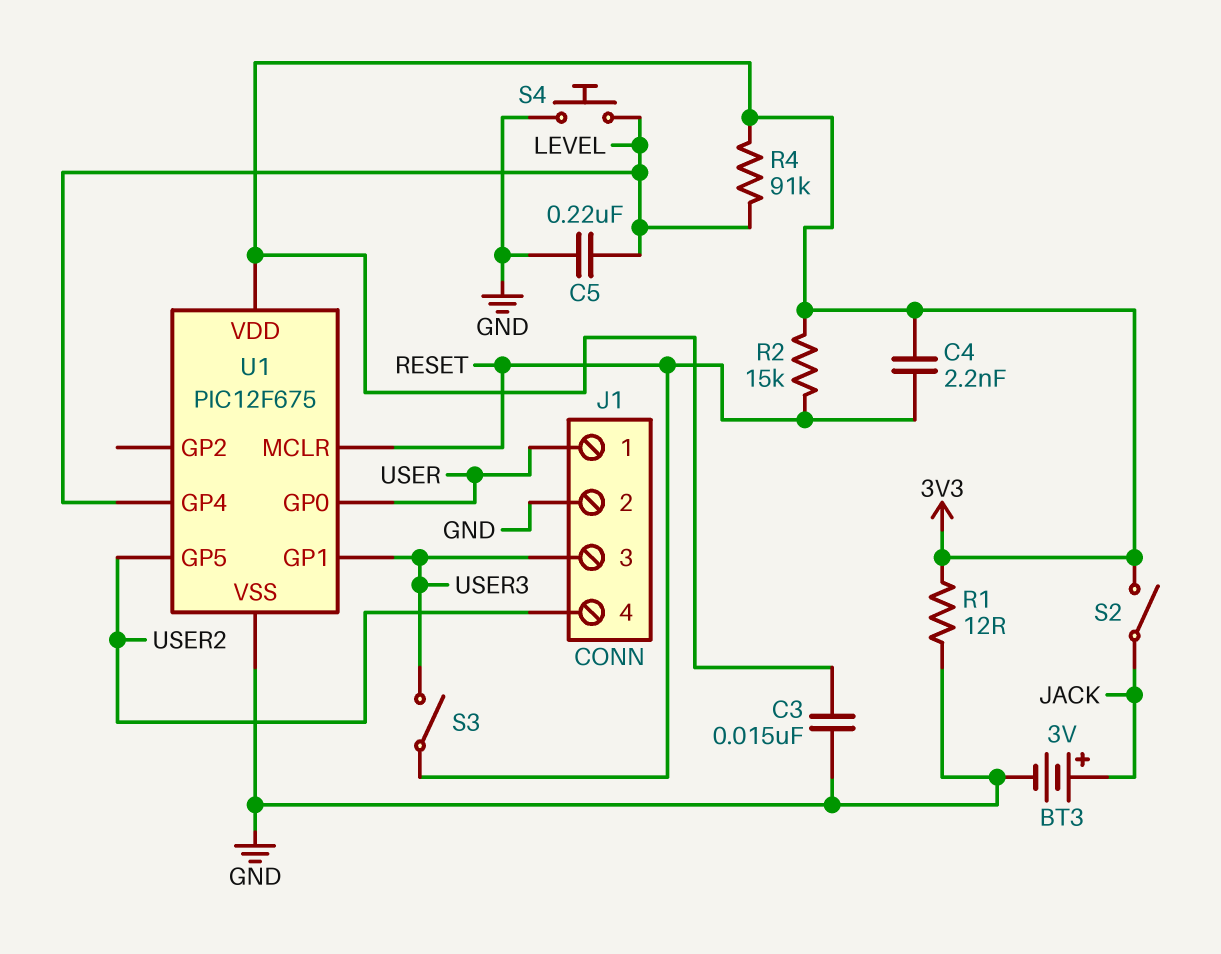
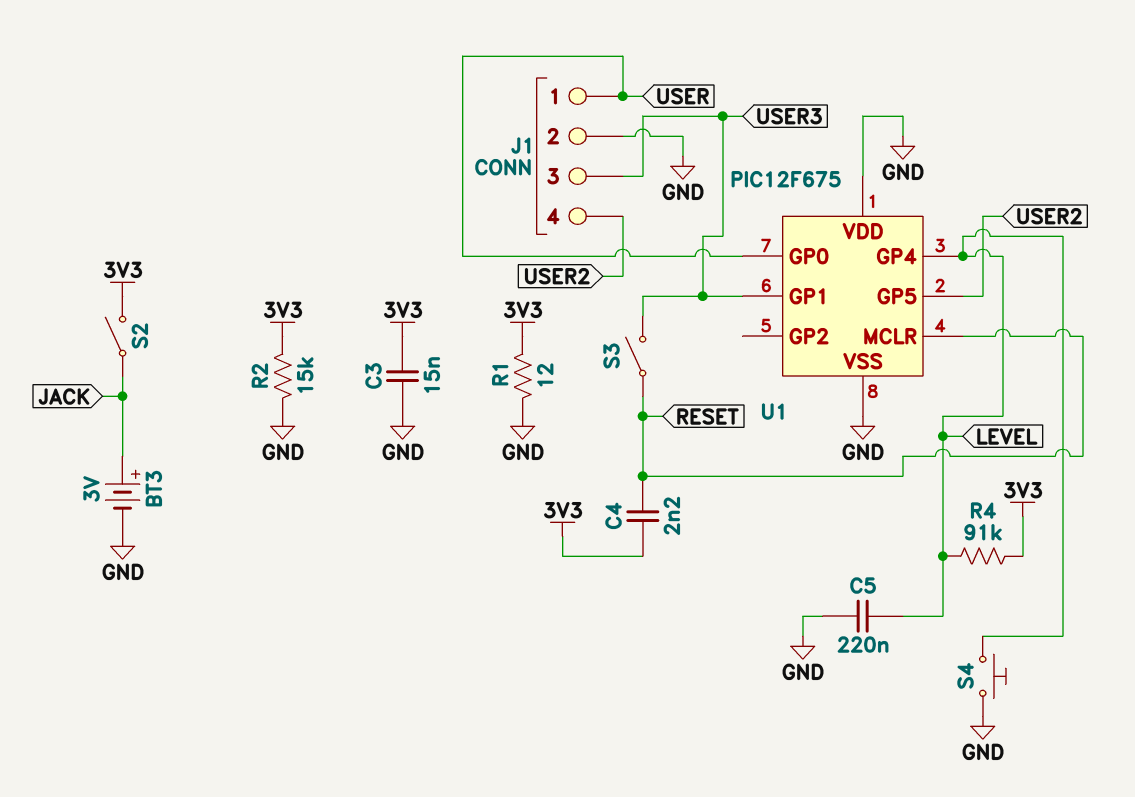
R2: 15k (3V3, RESET) -> 15k (3V3, GND)
U1 pin VDD: 3V3 -> GND

